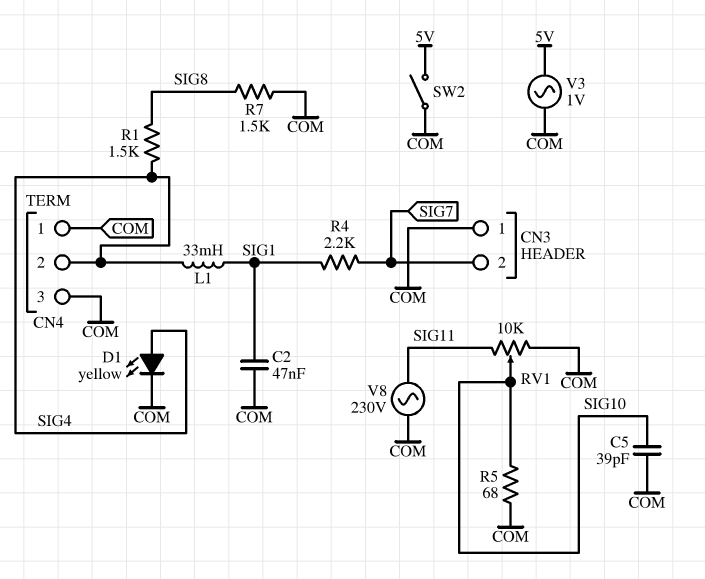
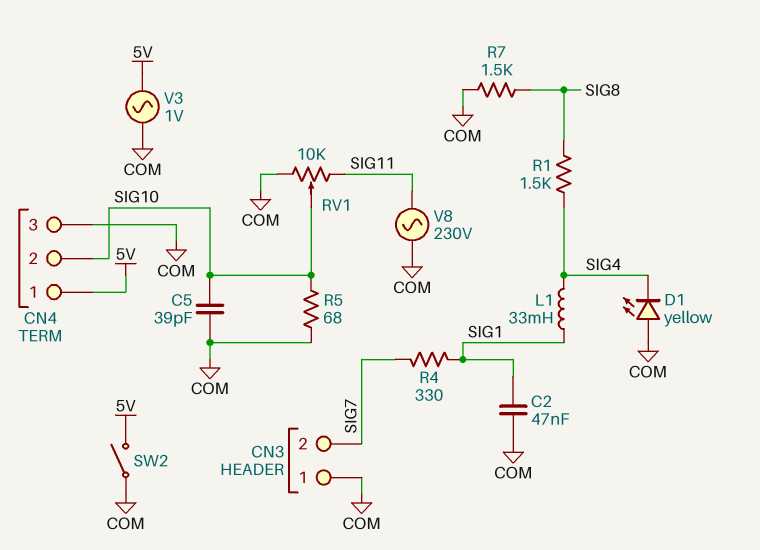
CN4 pin 1: COM -> 5V
CN4 pin 2: SIG4 -> SIG10
D1: LED yellow (A SIG4, K COM) -> LED yellow (A COM, K SIG4)
R4: 2.2k (SIG1, SIG7) -> 330 (SIG1, SIG7)

